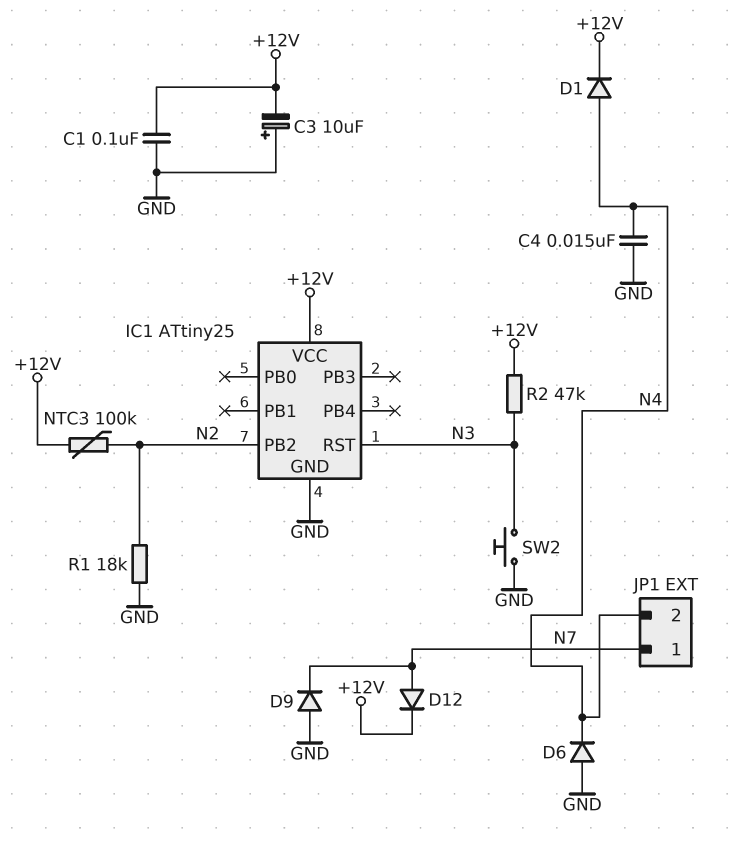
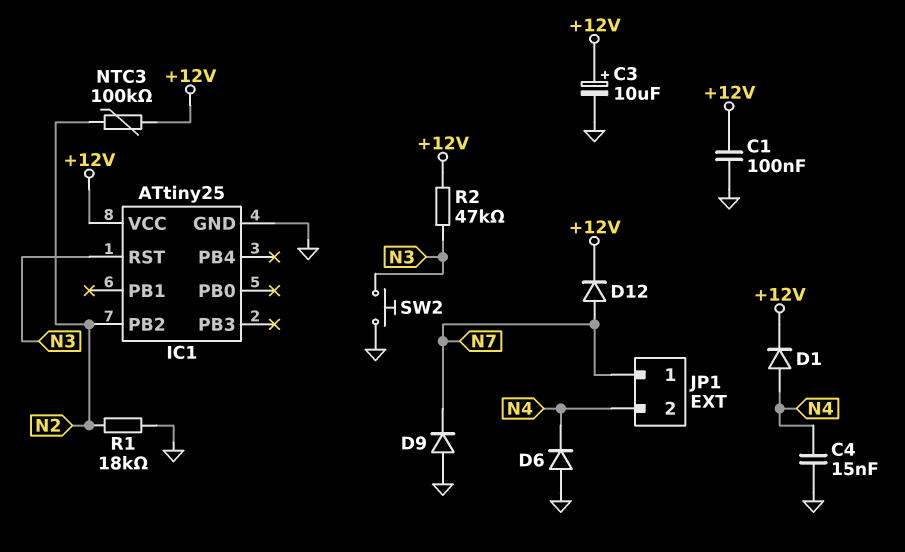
C3: 10uF (plus GND, minus +12V) -> 10uF (plus +12V, minus GND)

